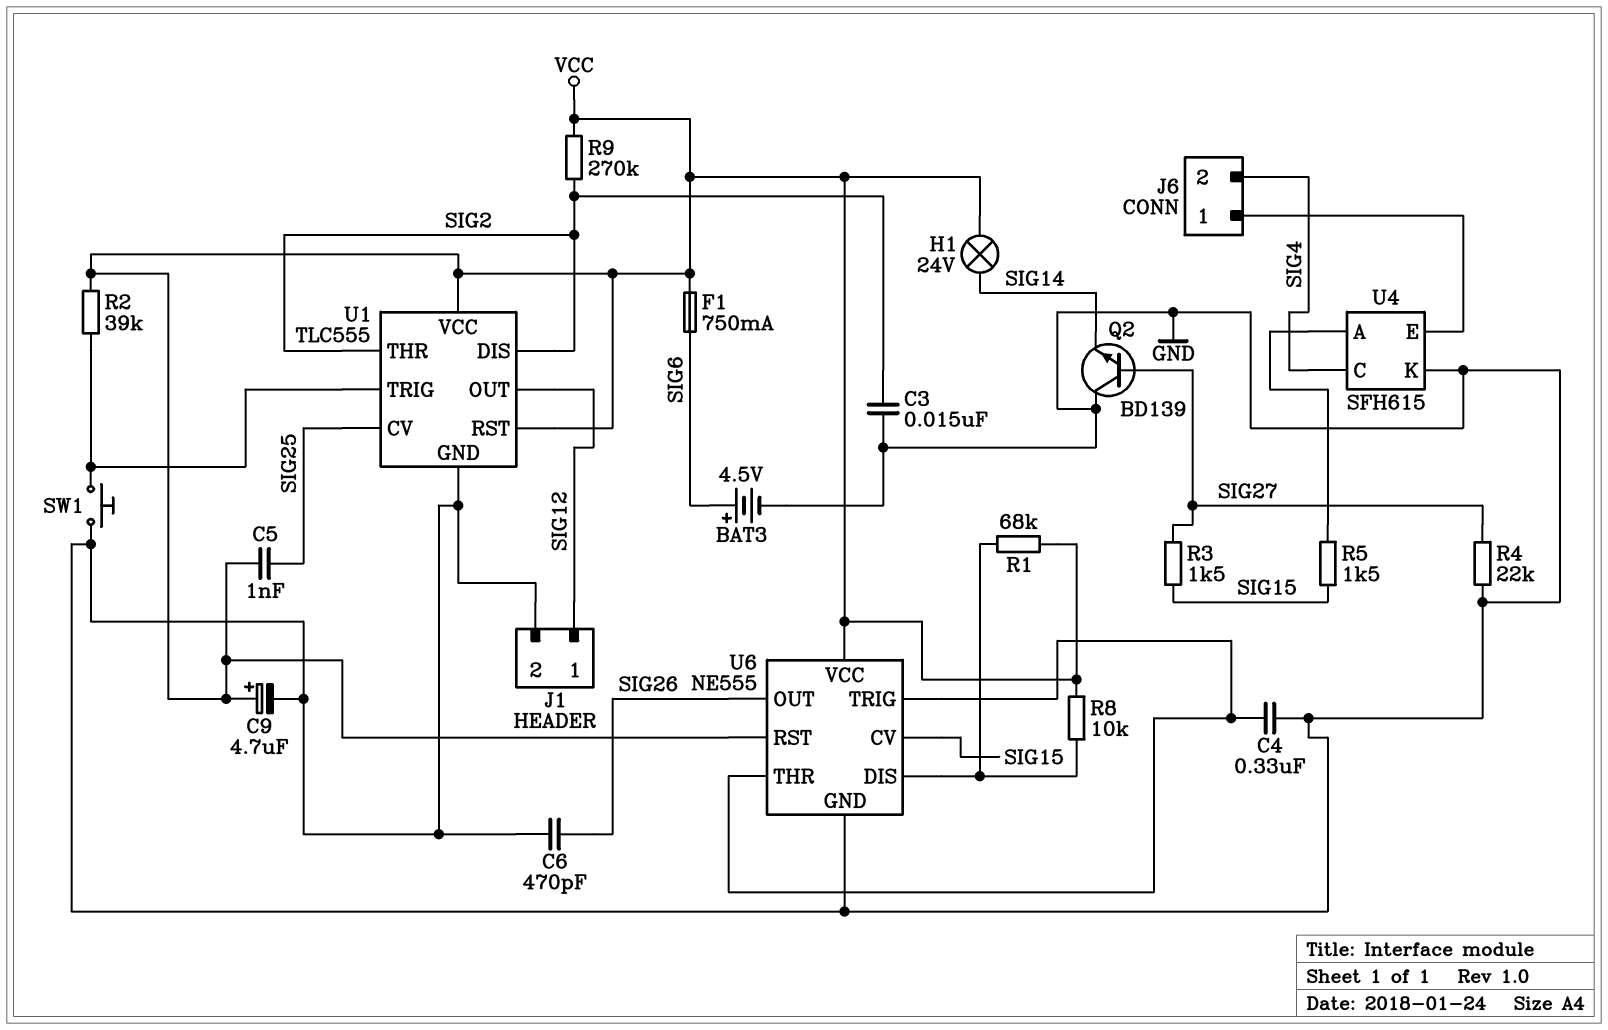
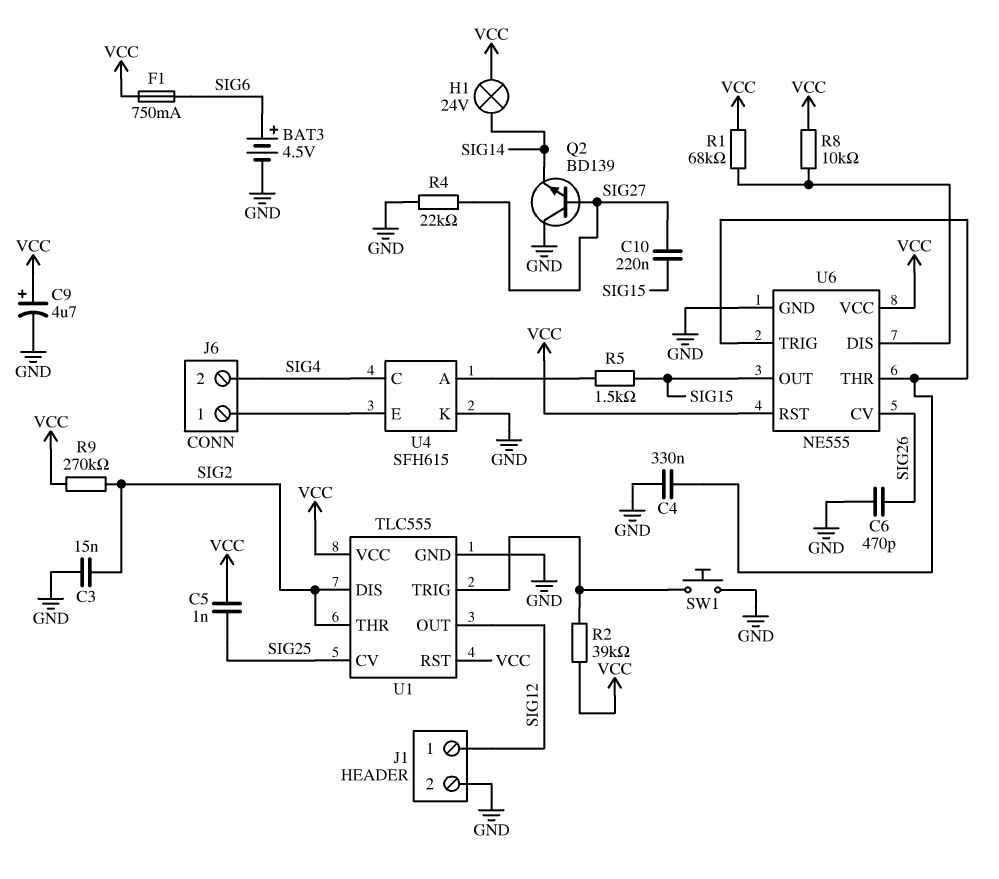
C10: none -> 220nF (SIG15, SIG27)
R3: 1.5k (SIG15, SIG27) -> none
U6 pin CV: SIG15 -> SIG26
U6 pin OUT: SIG26 -> SIG15

